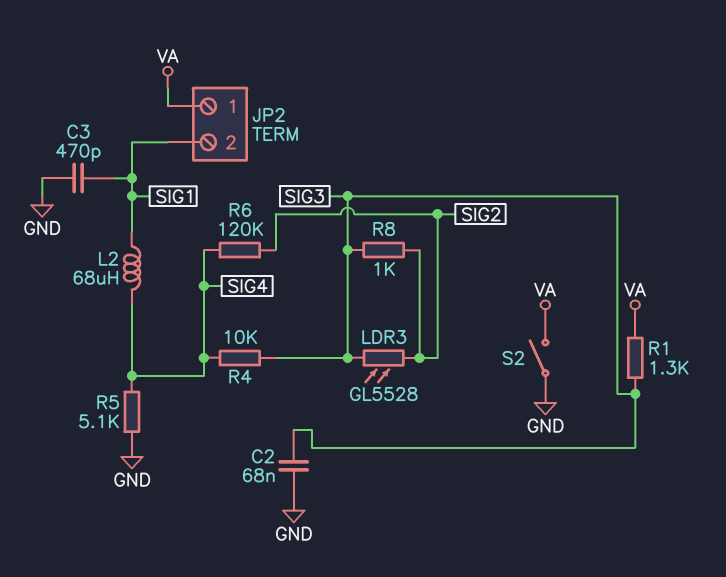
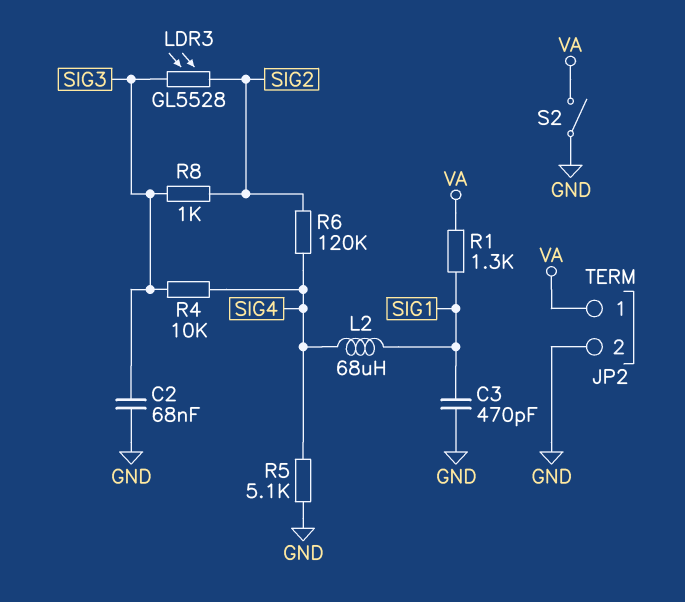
JP2 pin 2: SIG1 -> GND
R1: 1.3k (SIG3, VA) -> 1.3k (SIG1, VA)

